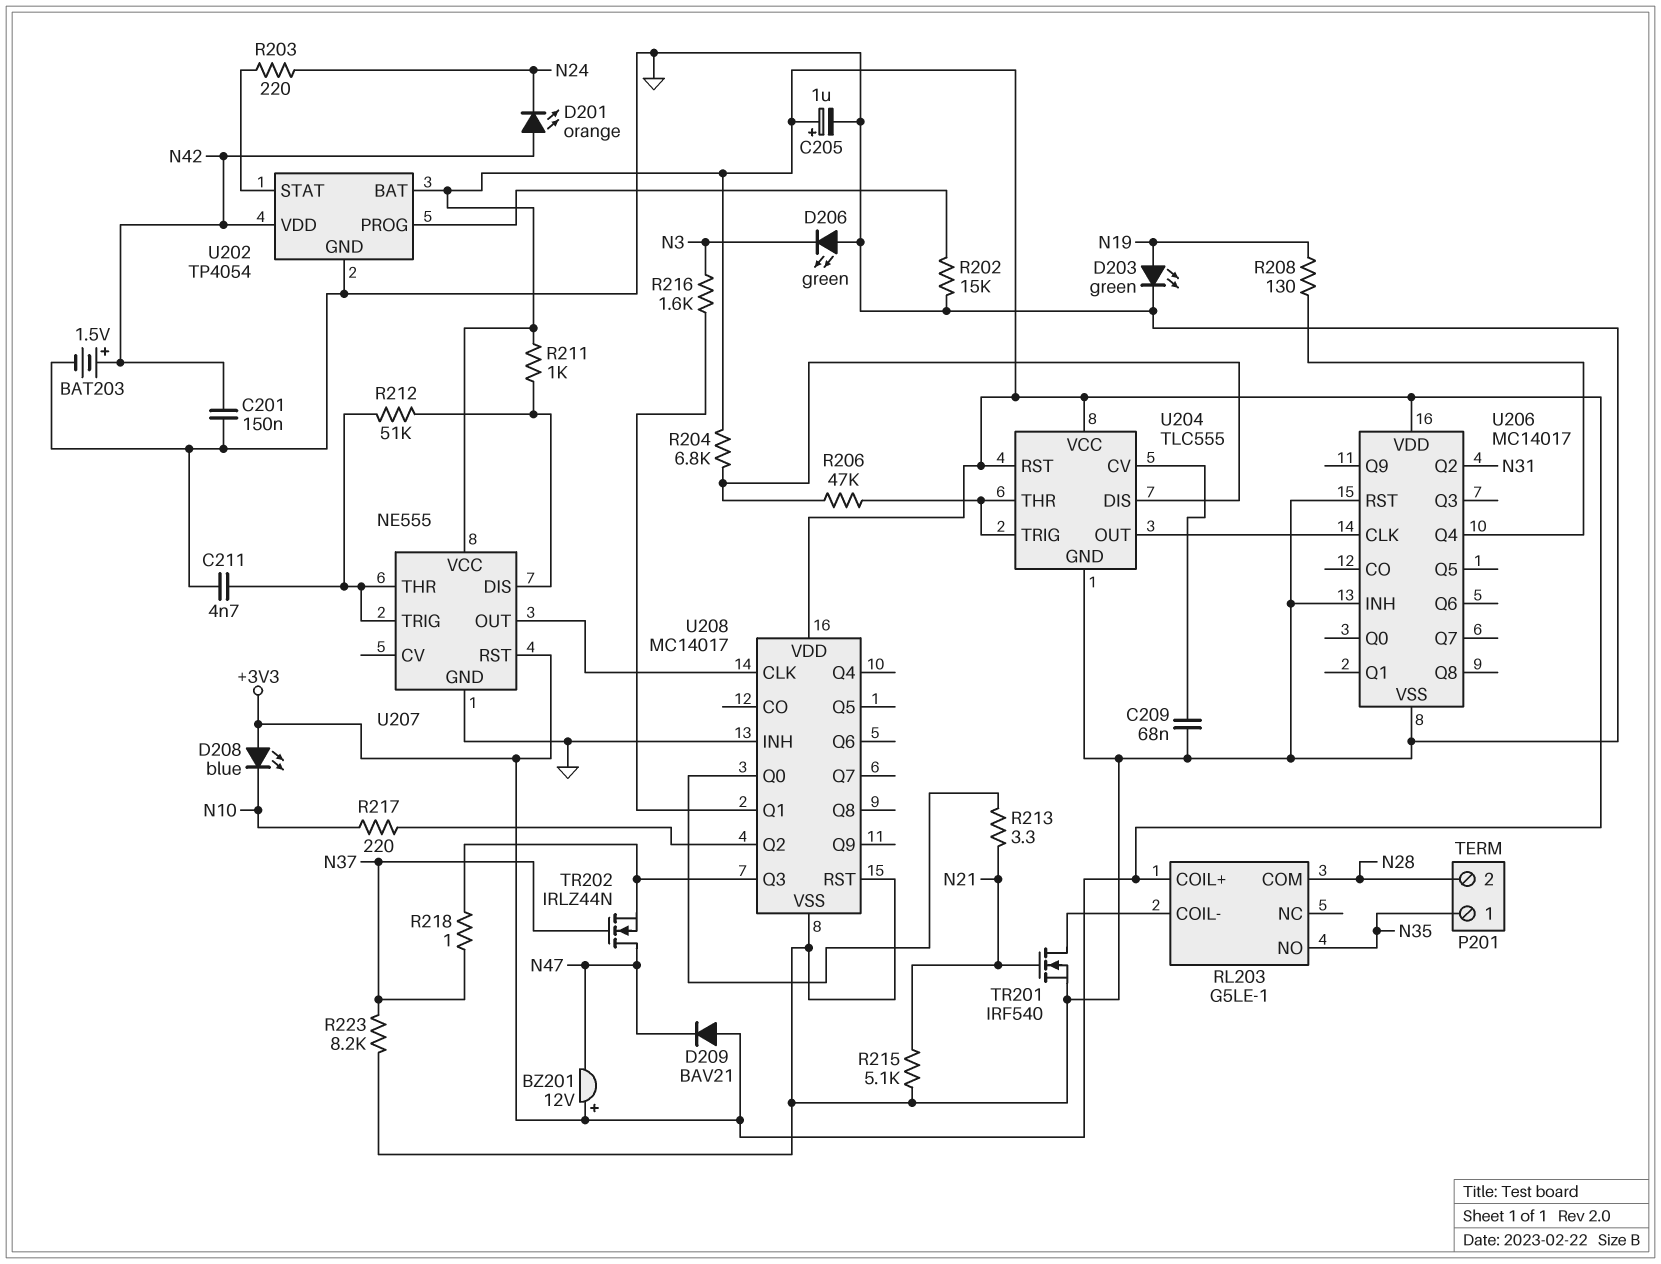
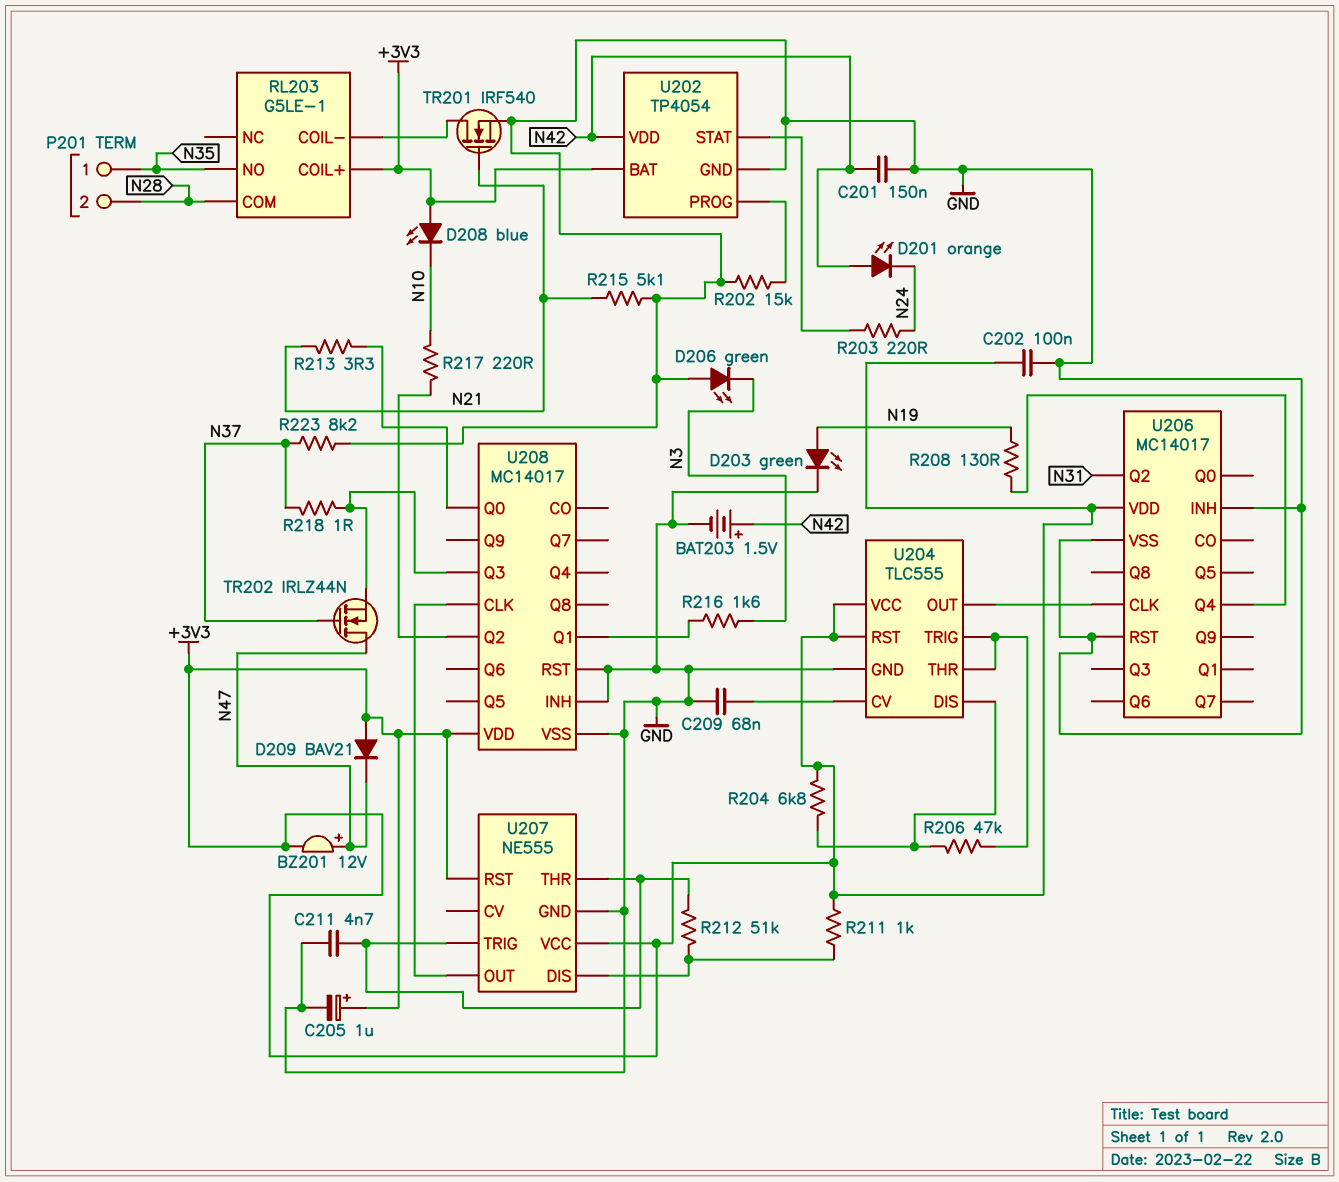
BZ201: buzzer 12V (plus +3V3, minus N47) -> buzzer 12V (plus N47, minus +3V3)
C202: none -> 100nF (+3V3, GND)

